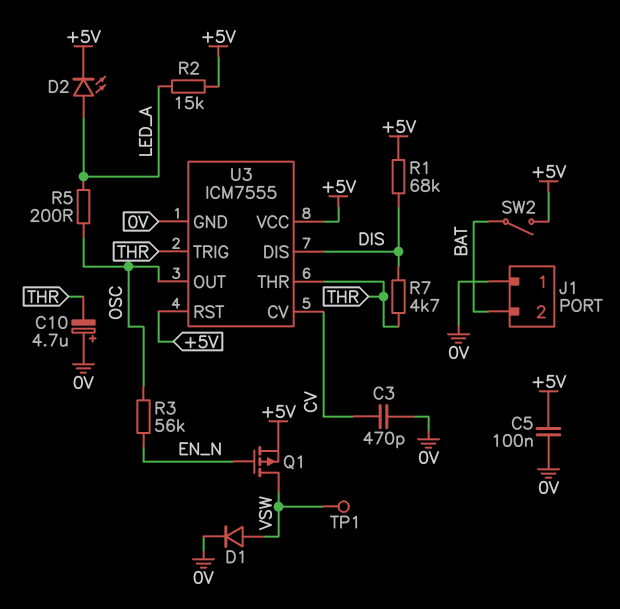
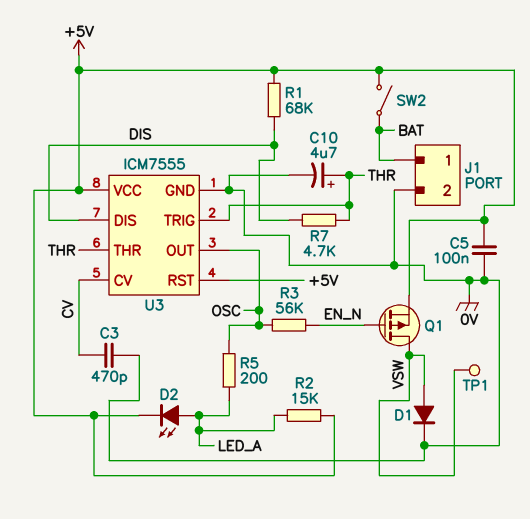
C10: 4.7uF (plus 0V, minus THR) -> 4.7uF (plus THR, minus 0V)
J1 pin 1: 0V -> BAT
J1 pin 2: BAT -> 0V

